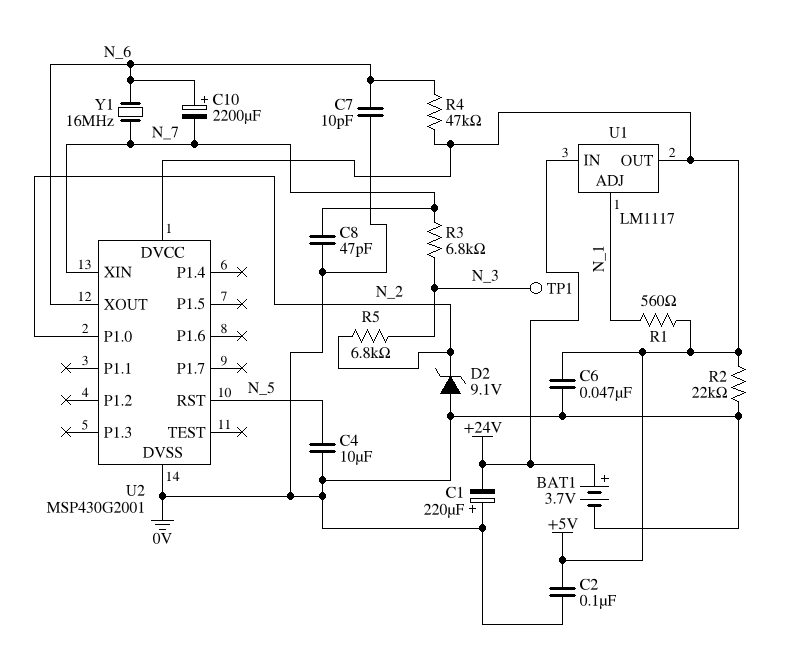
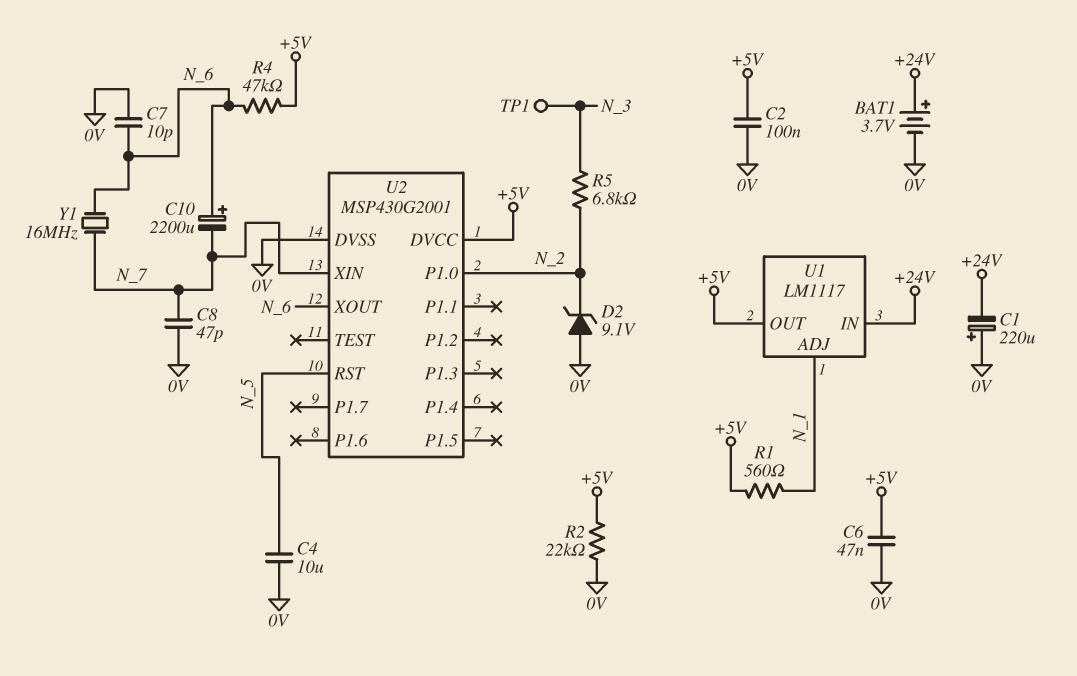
R3: 6.8k (N_3, N_7) -> none

